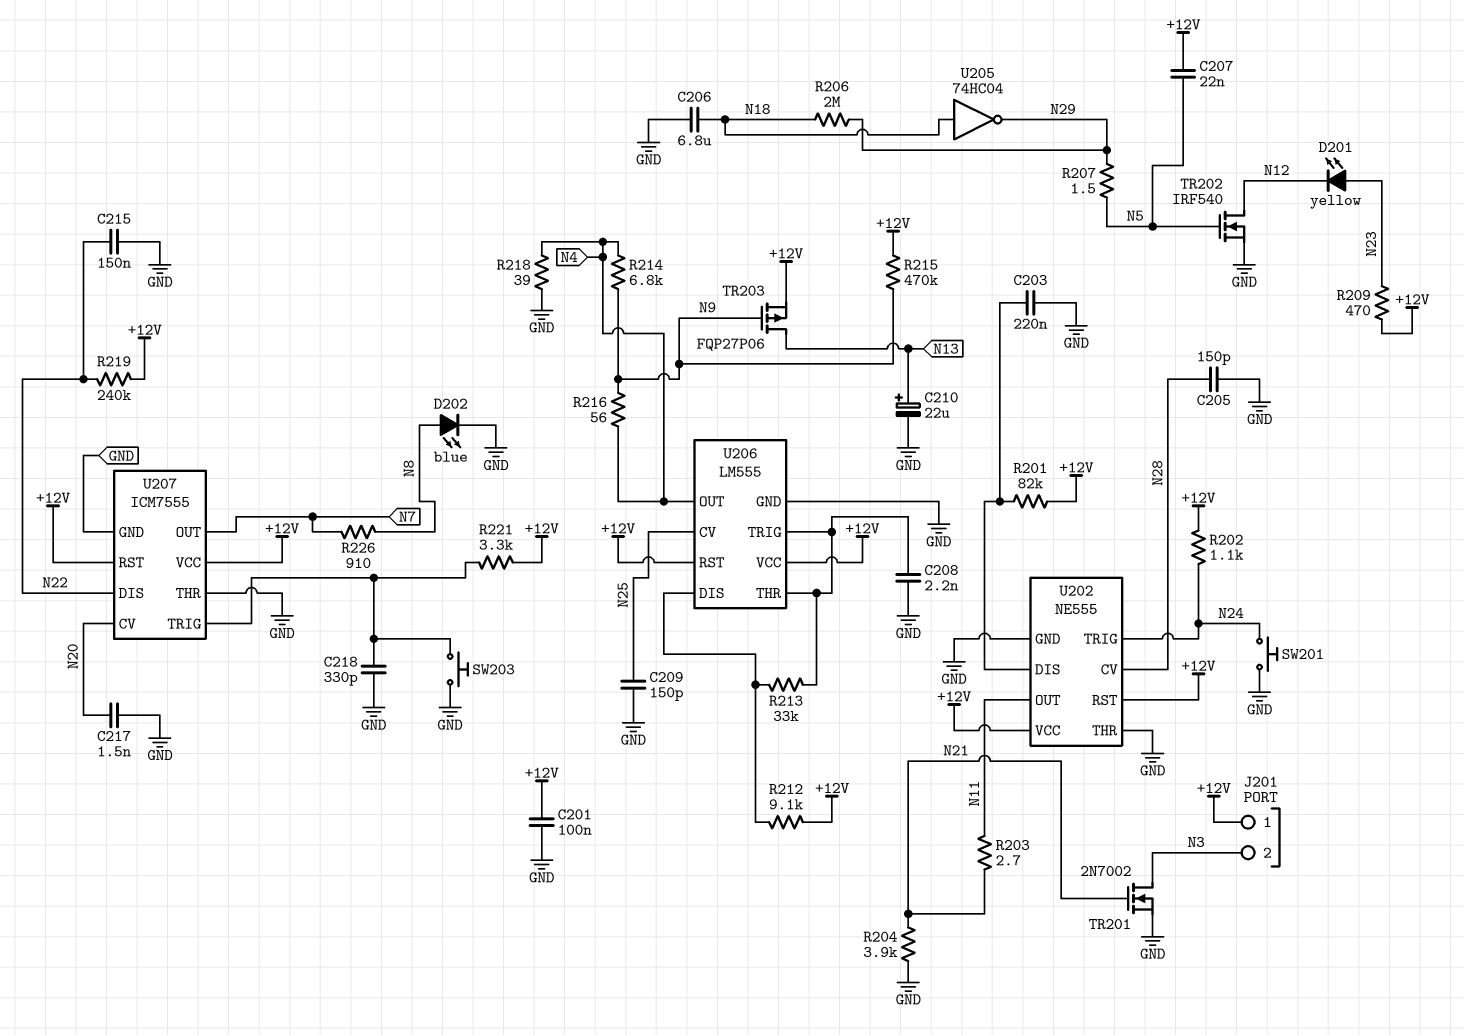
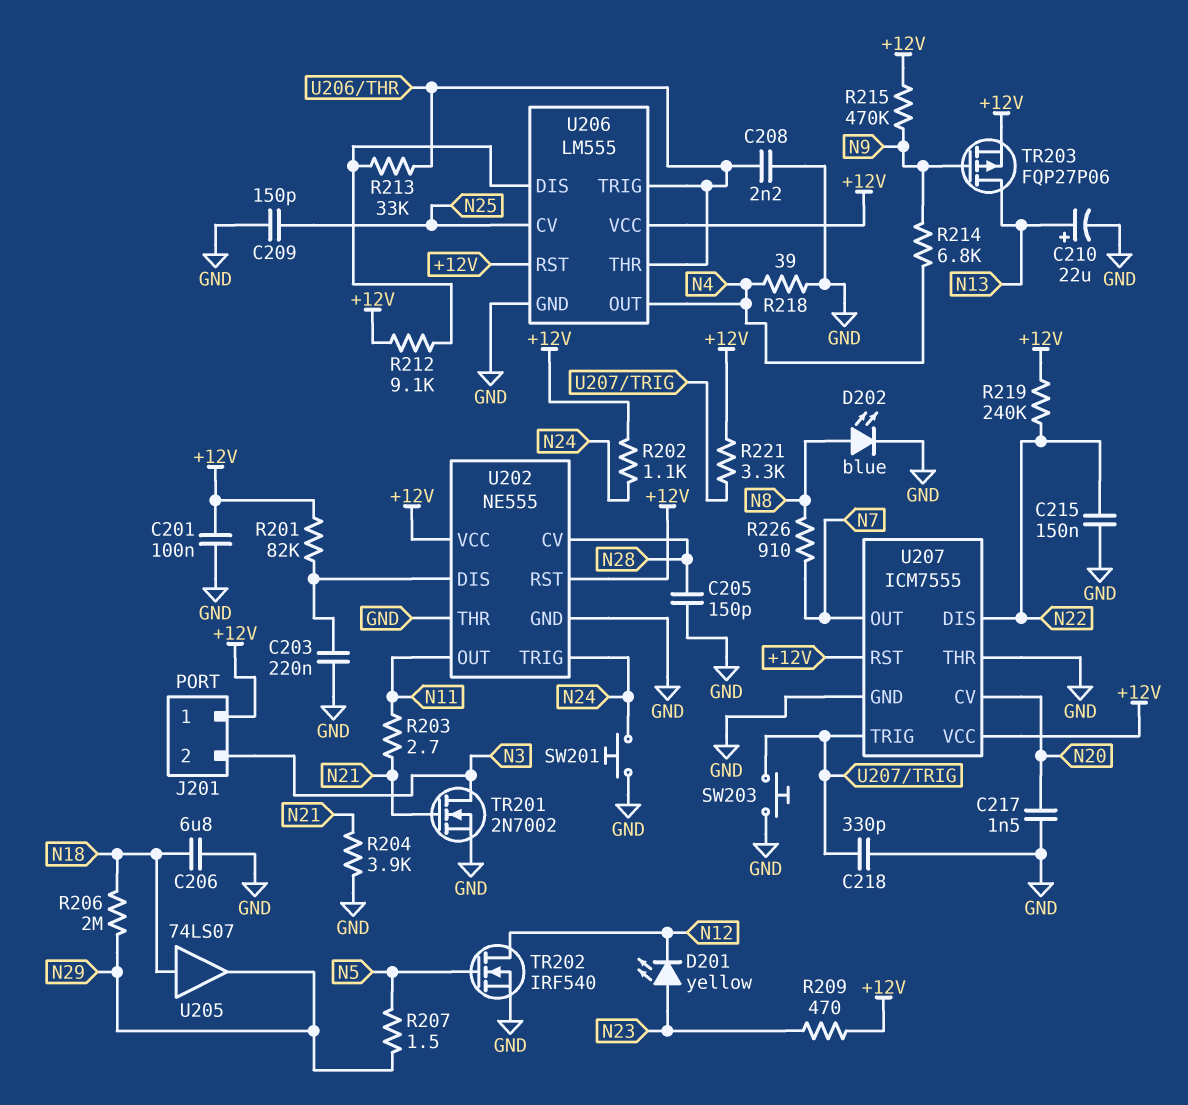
C207: 22nF (+12V, N5) -> none
R216: 56 (N4, N9) -> none
U205: NOT 74HC04 (in N18, out N29) -> buffer 74LS07 (in N18, out N29)

